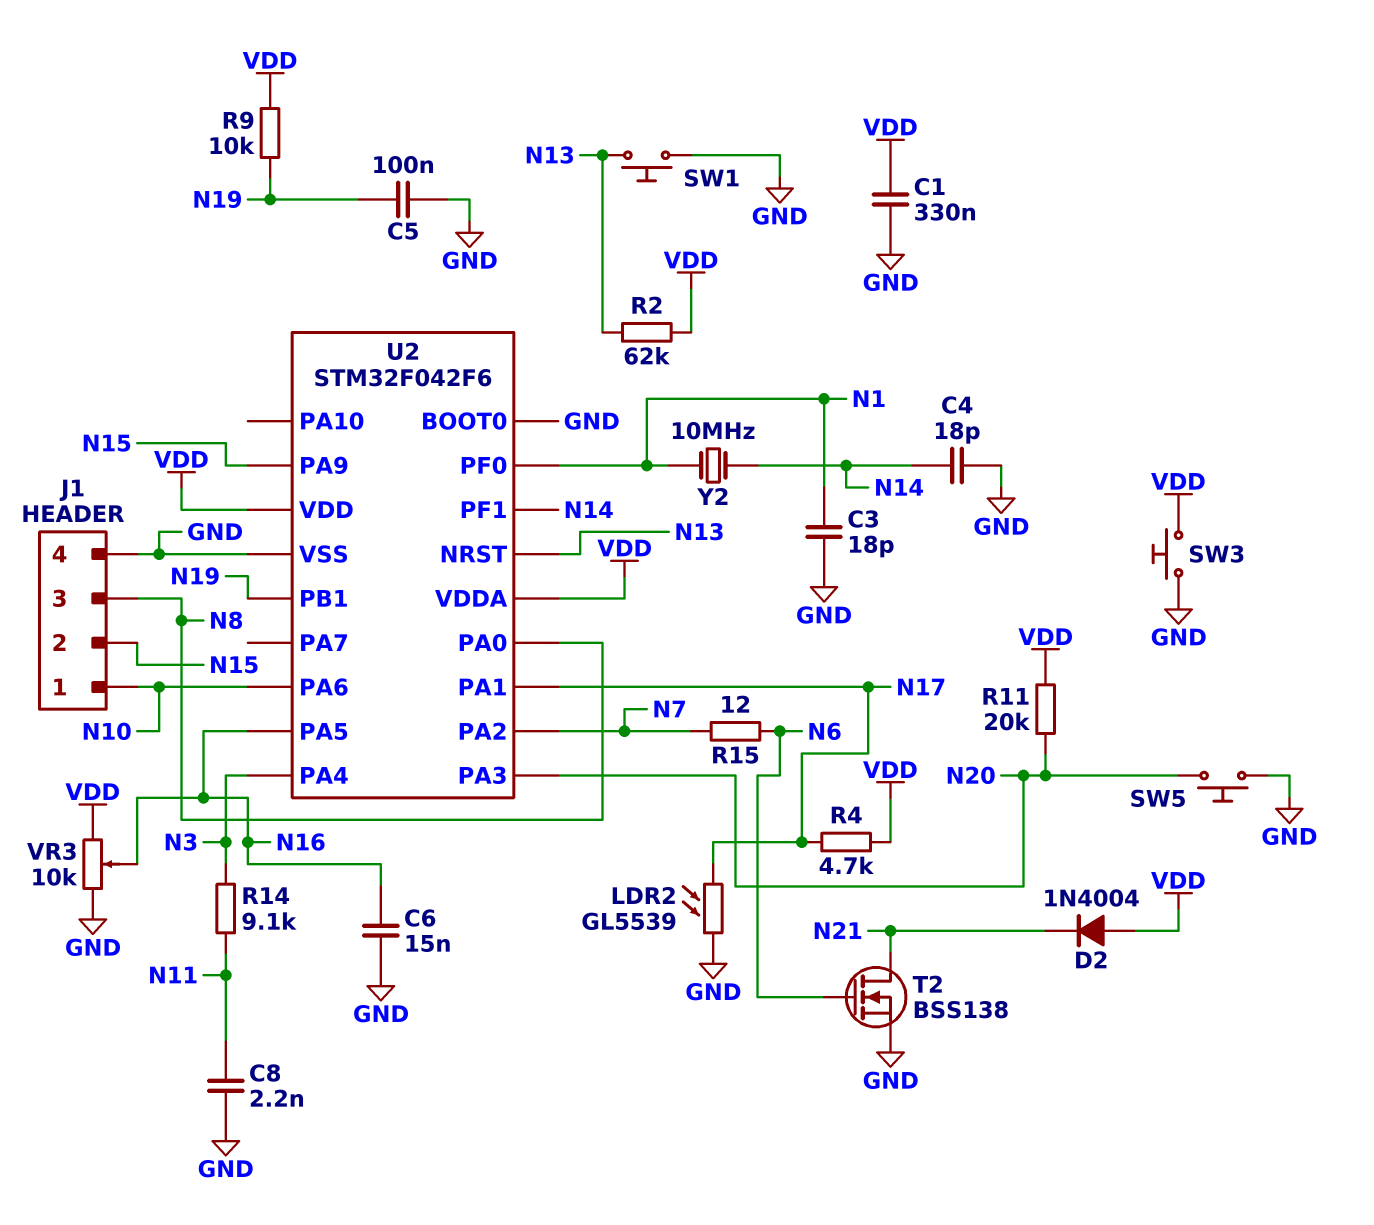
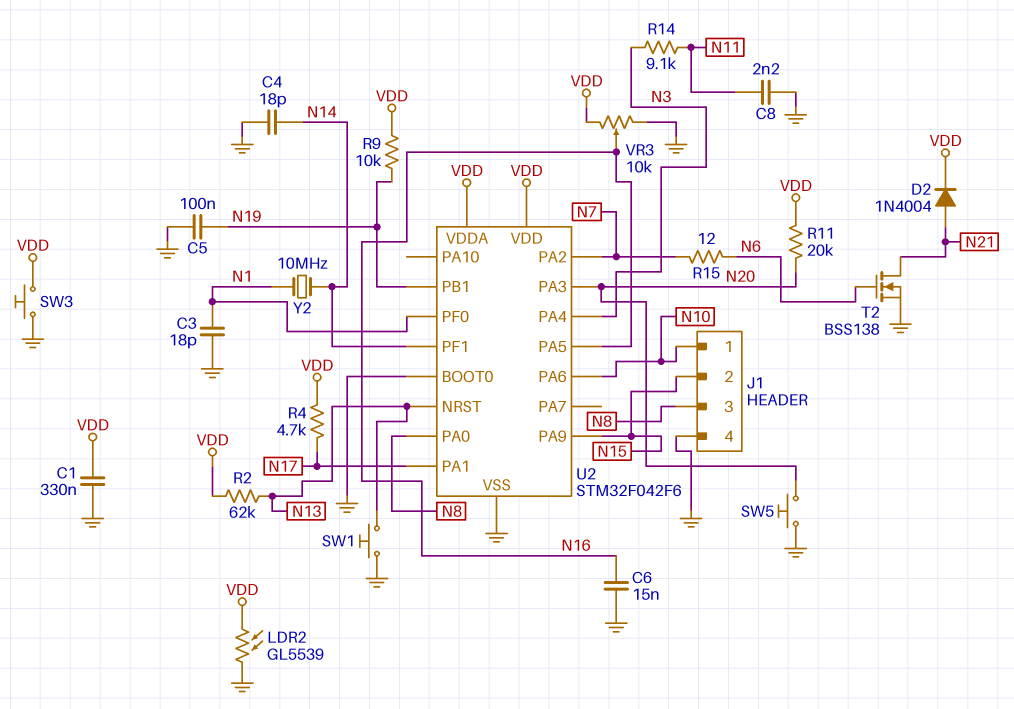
D2: diode 1N4004 (A VDD, K N21) -> diode 1N4004 (A N21, K VDD)
LDR2: GL5539 (GND, N17) -> GL5539 (GND, VDD)

